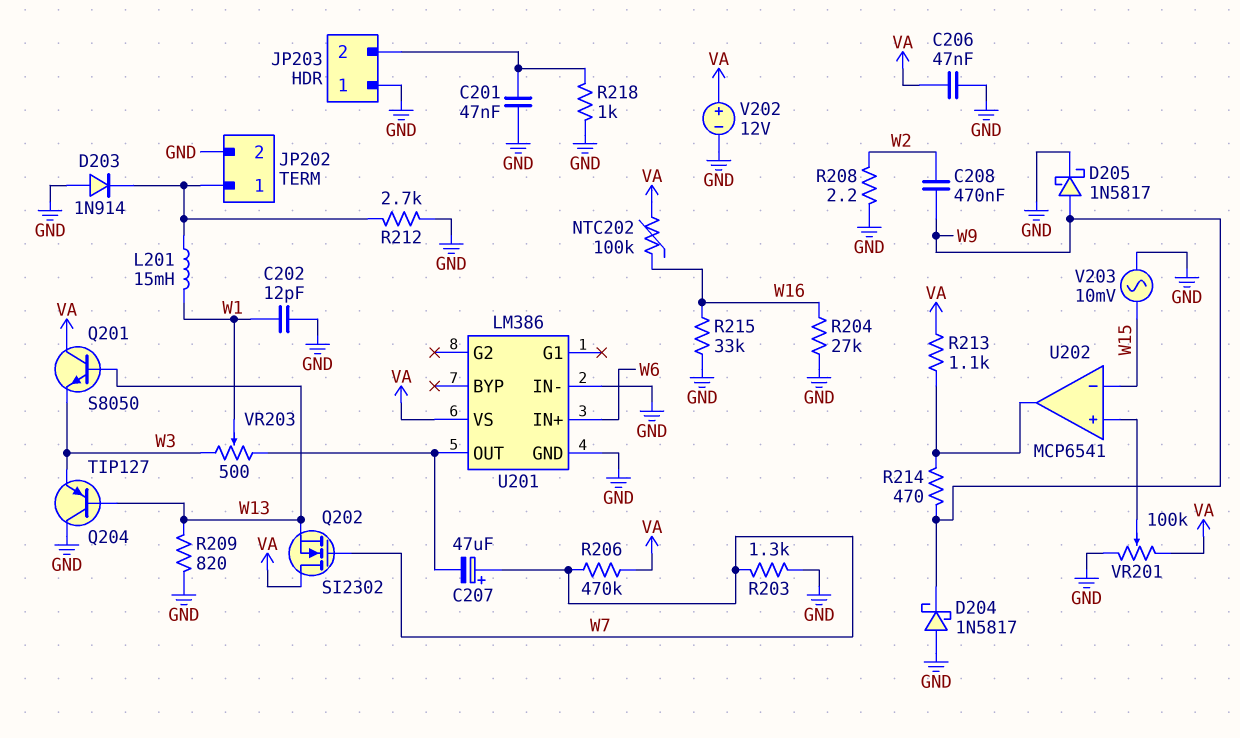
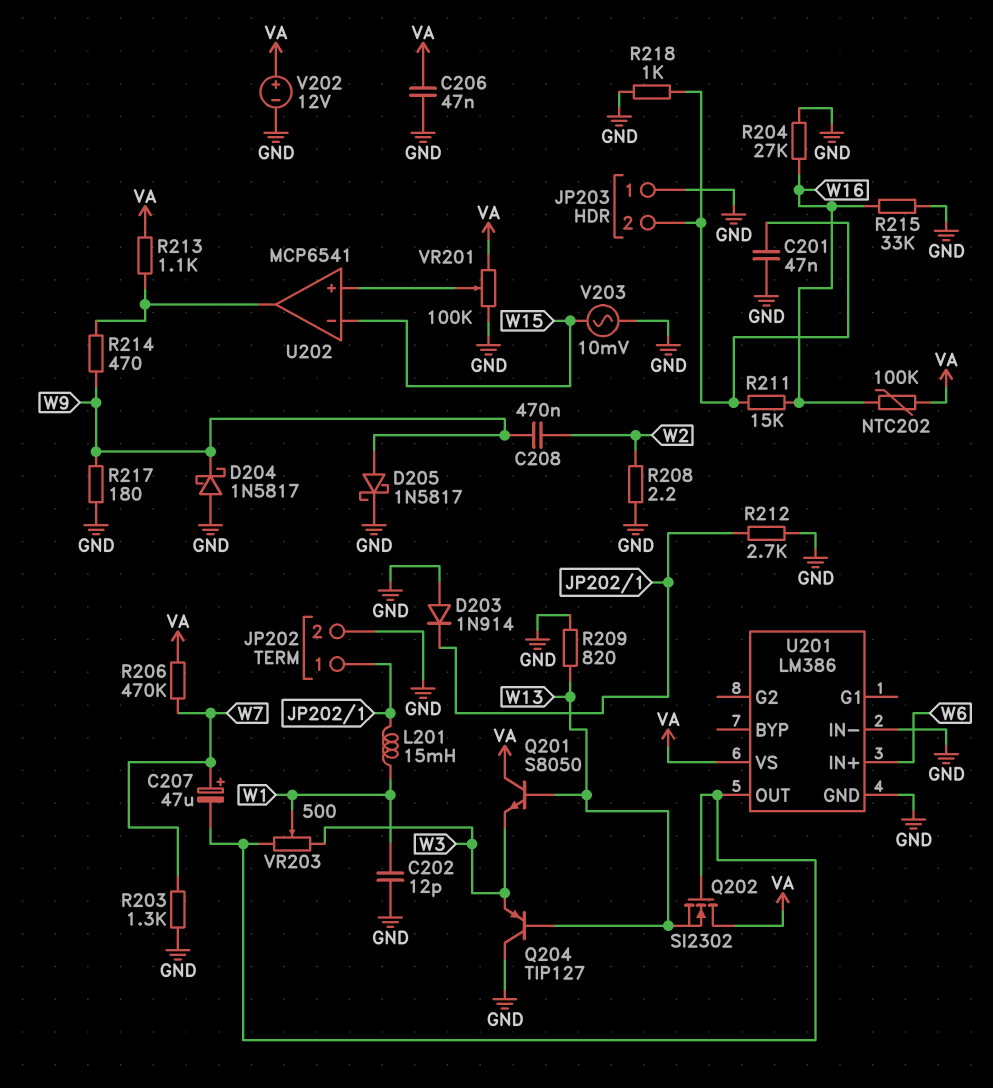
Q202: NMOS SI2302 (G W7, D VA, S W13) -> NMOS SI2302 (G U201/OUT, D VA, S W13)
R211: none -> 15k (JP203/2, W16)
R217: none -> 180 (GND, W9)

